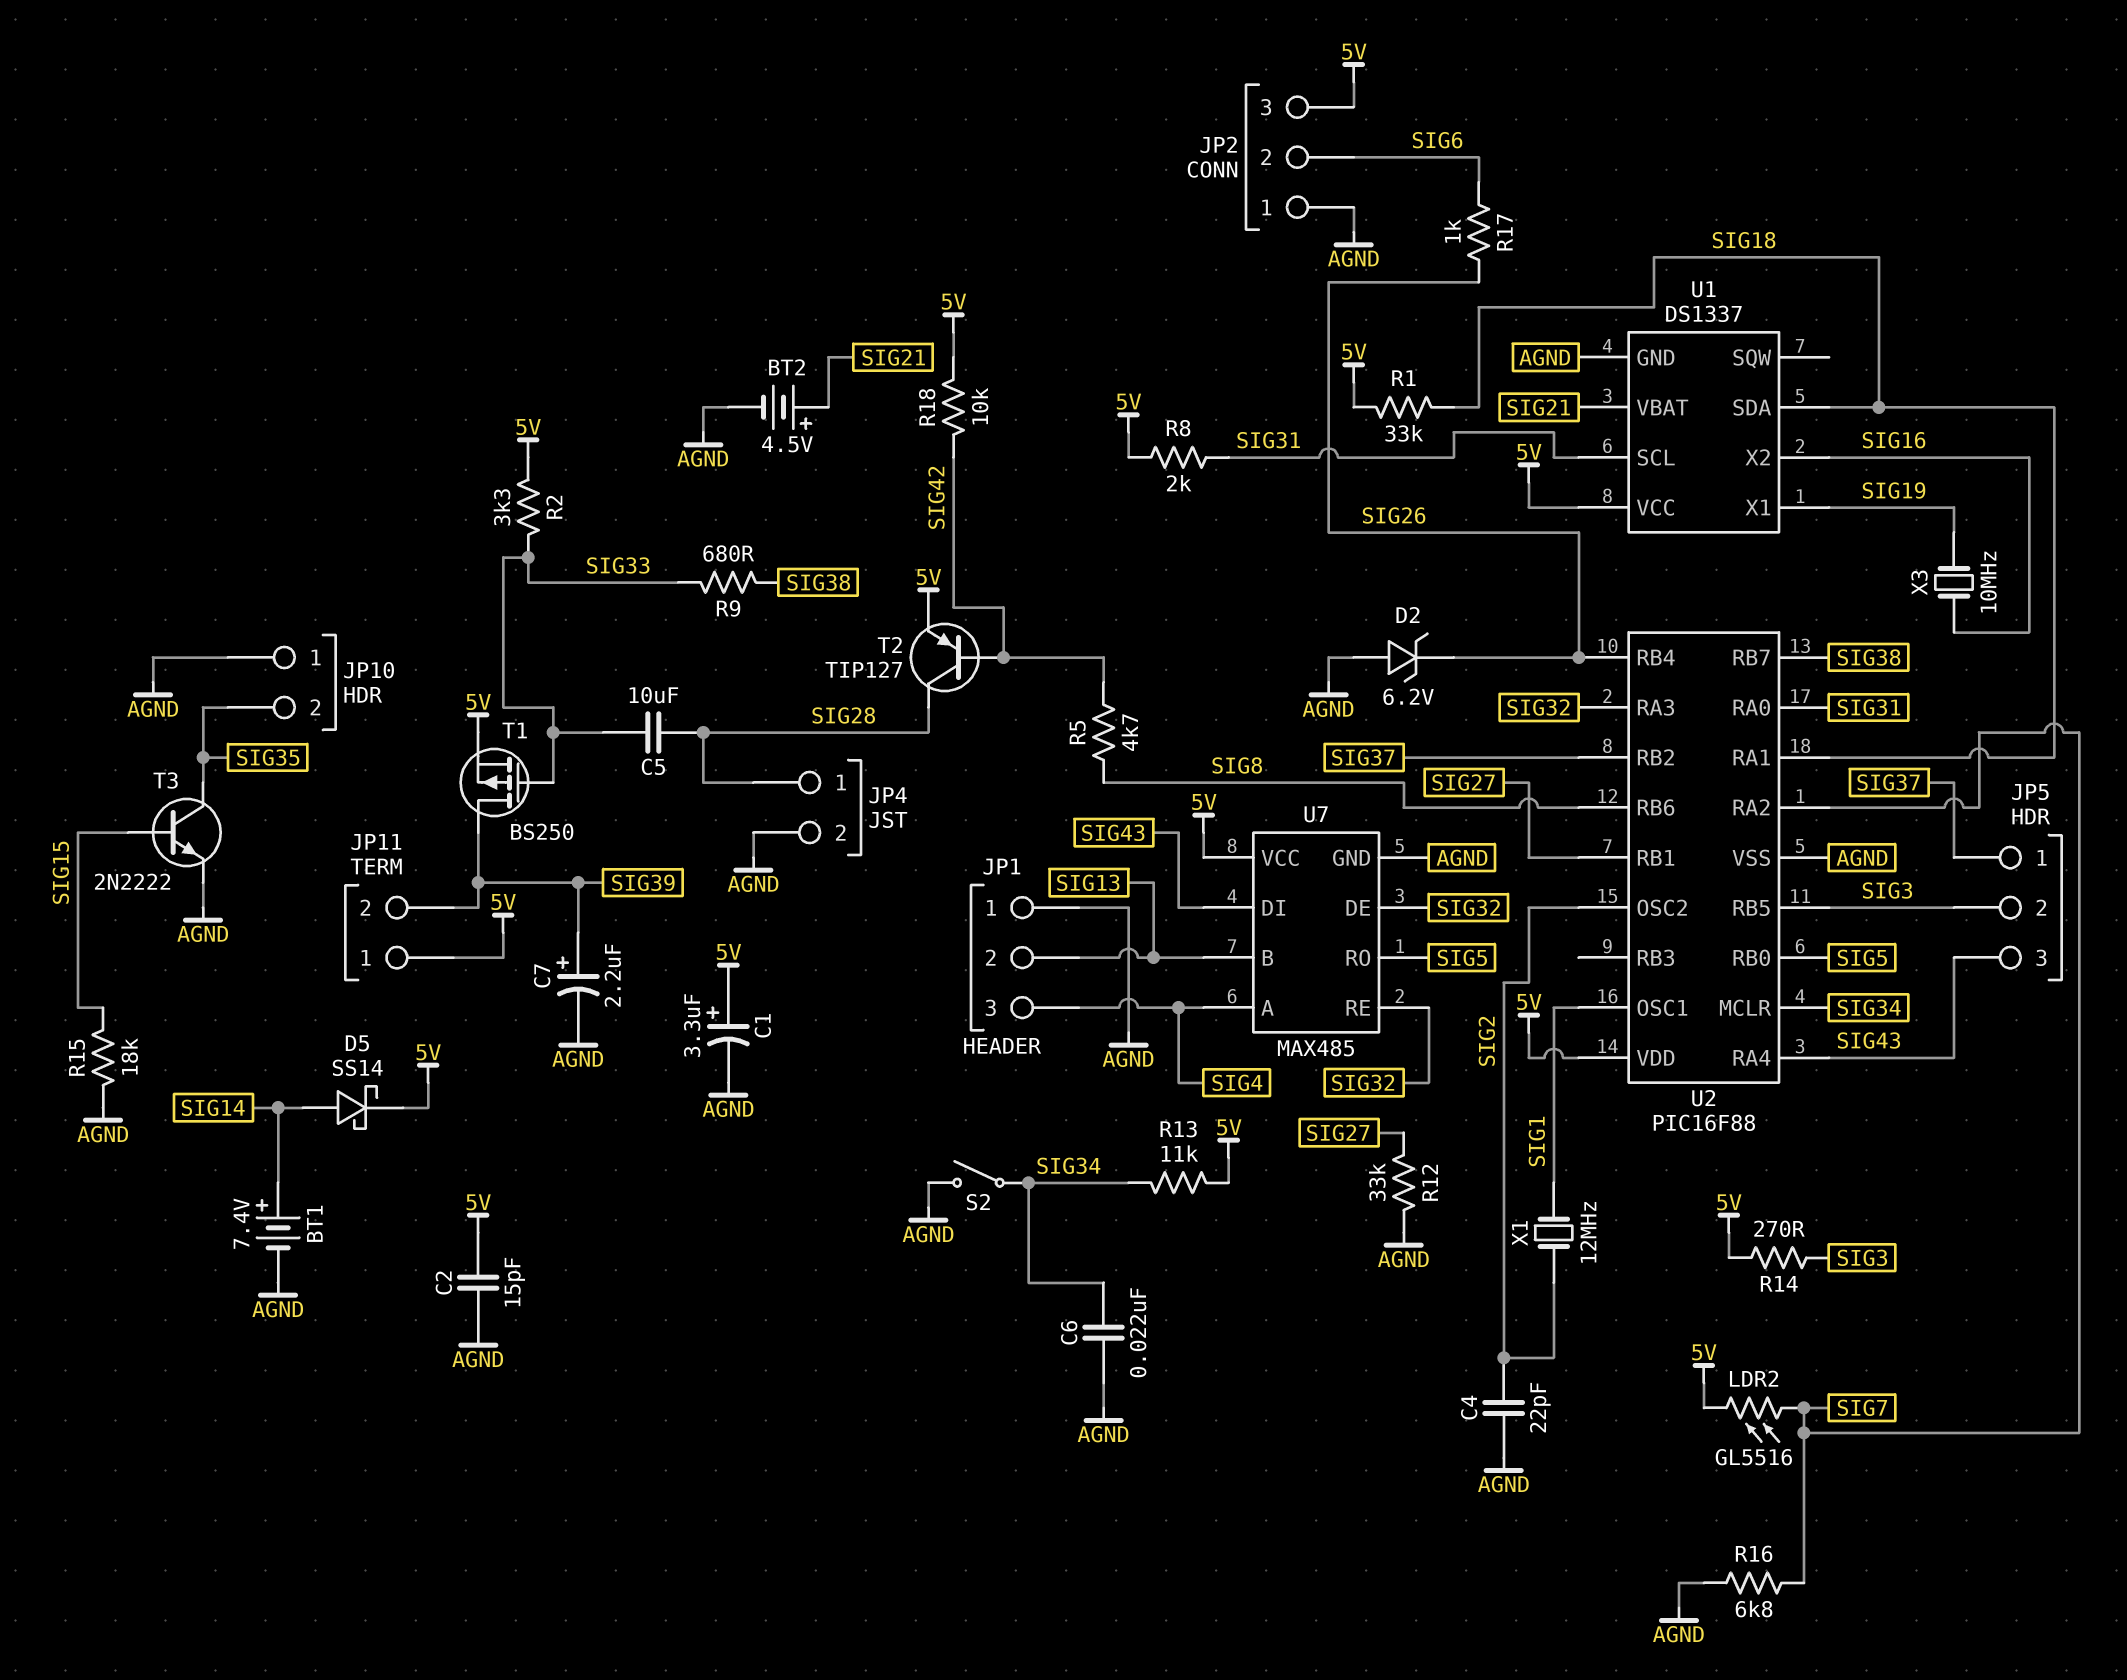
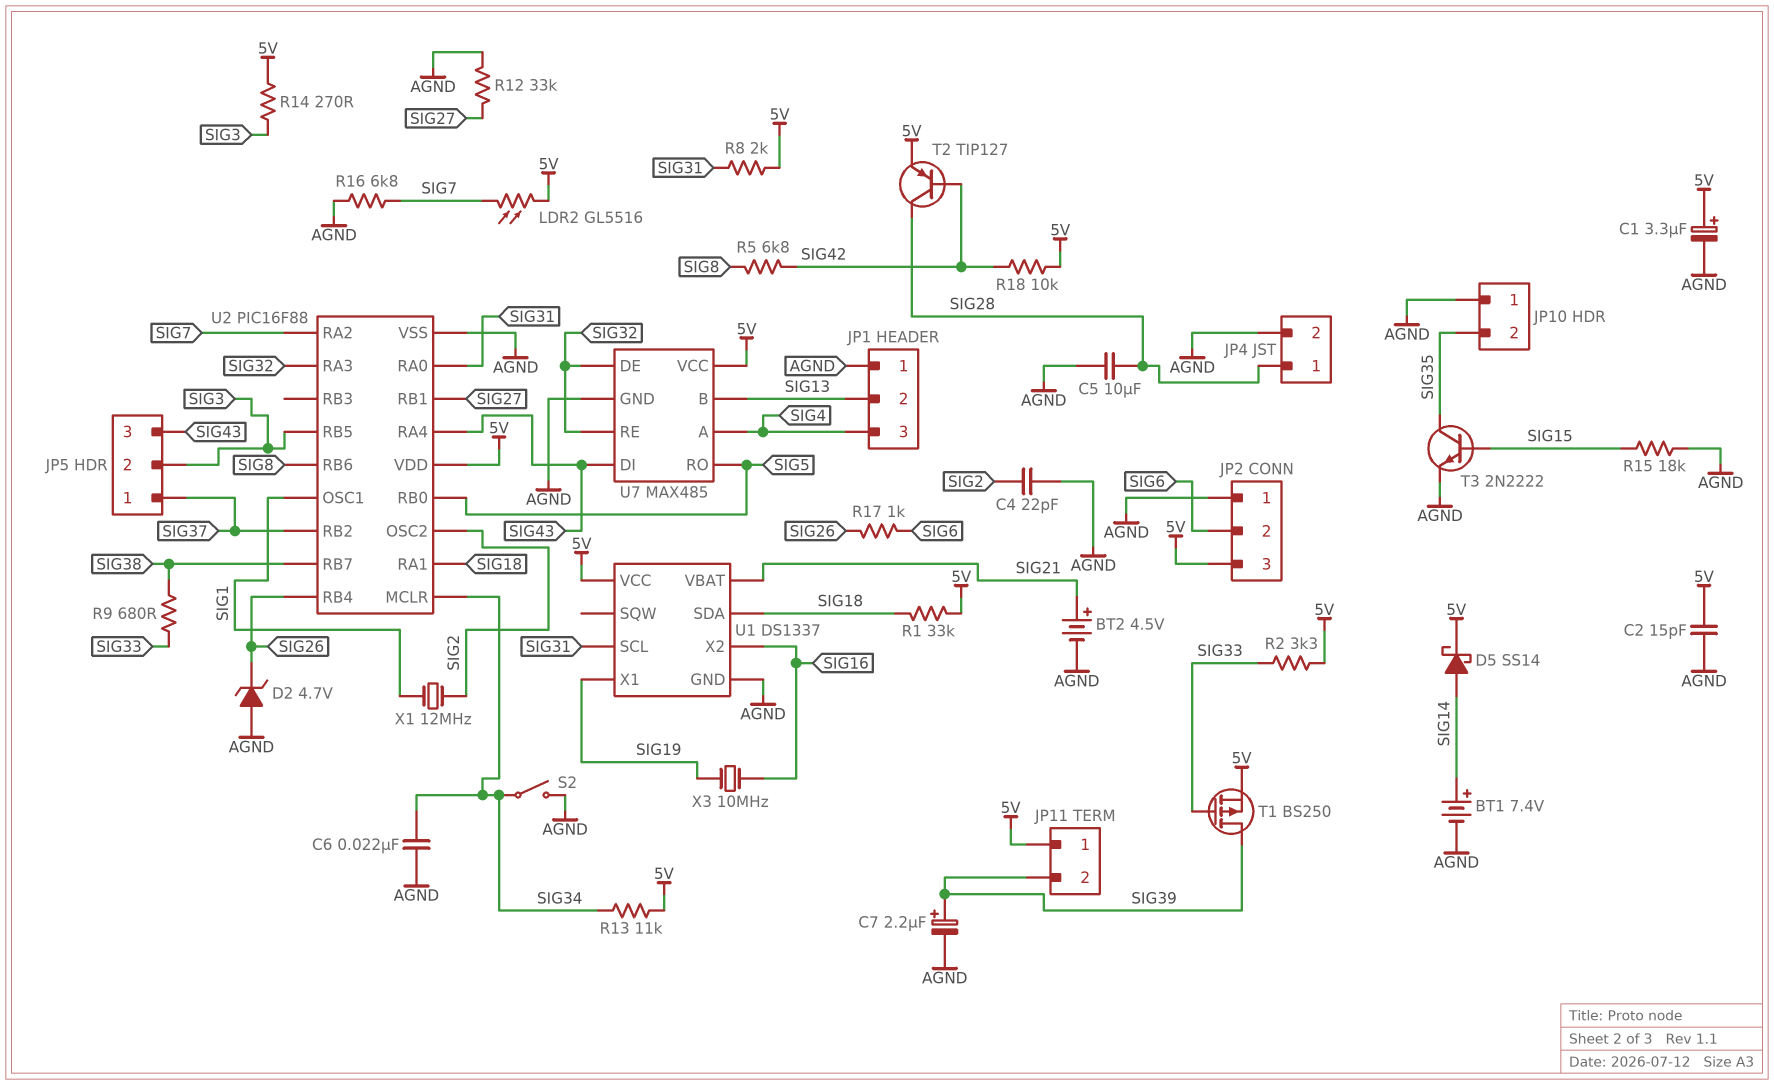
C5: 10uF (SIG28, SIG33) -> 10uF (AGND, SIG28)
D2: zener 6.2V (A AGND, K SIG26) -> zener 4.7V (A AGND, K SIG26)
R5: 4.7k (SIG8, SIG42) -> 6.8k (SIG8, SIG42)

